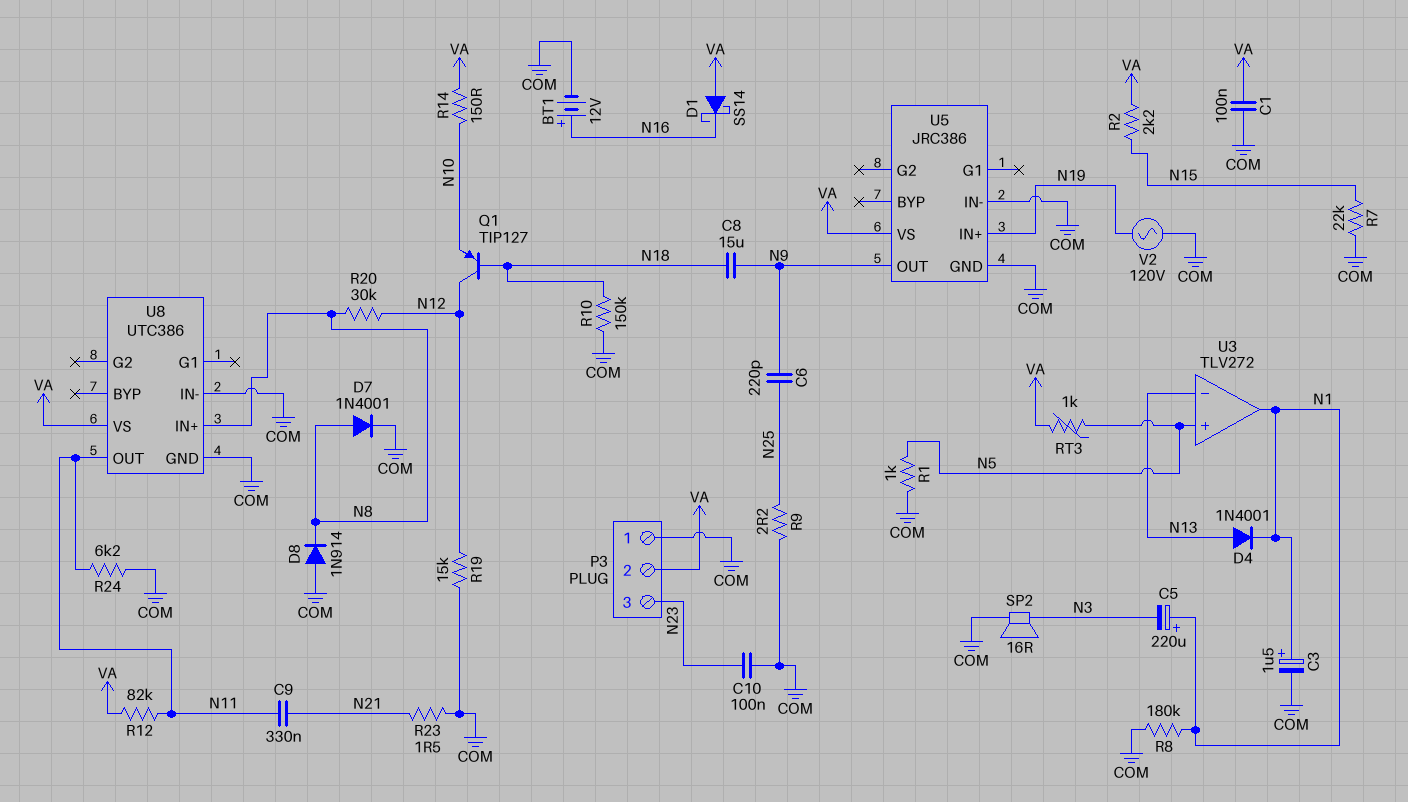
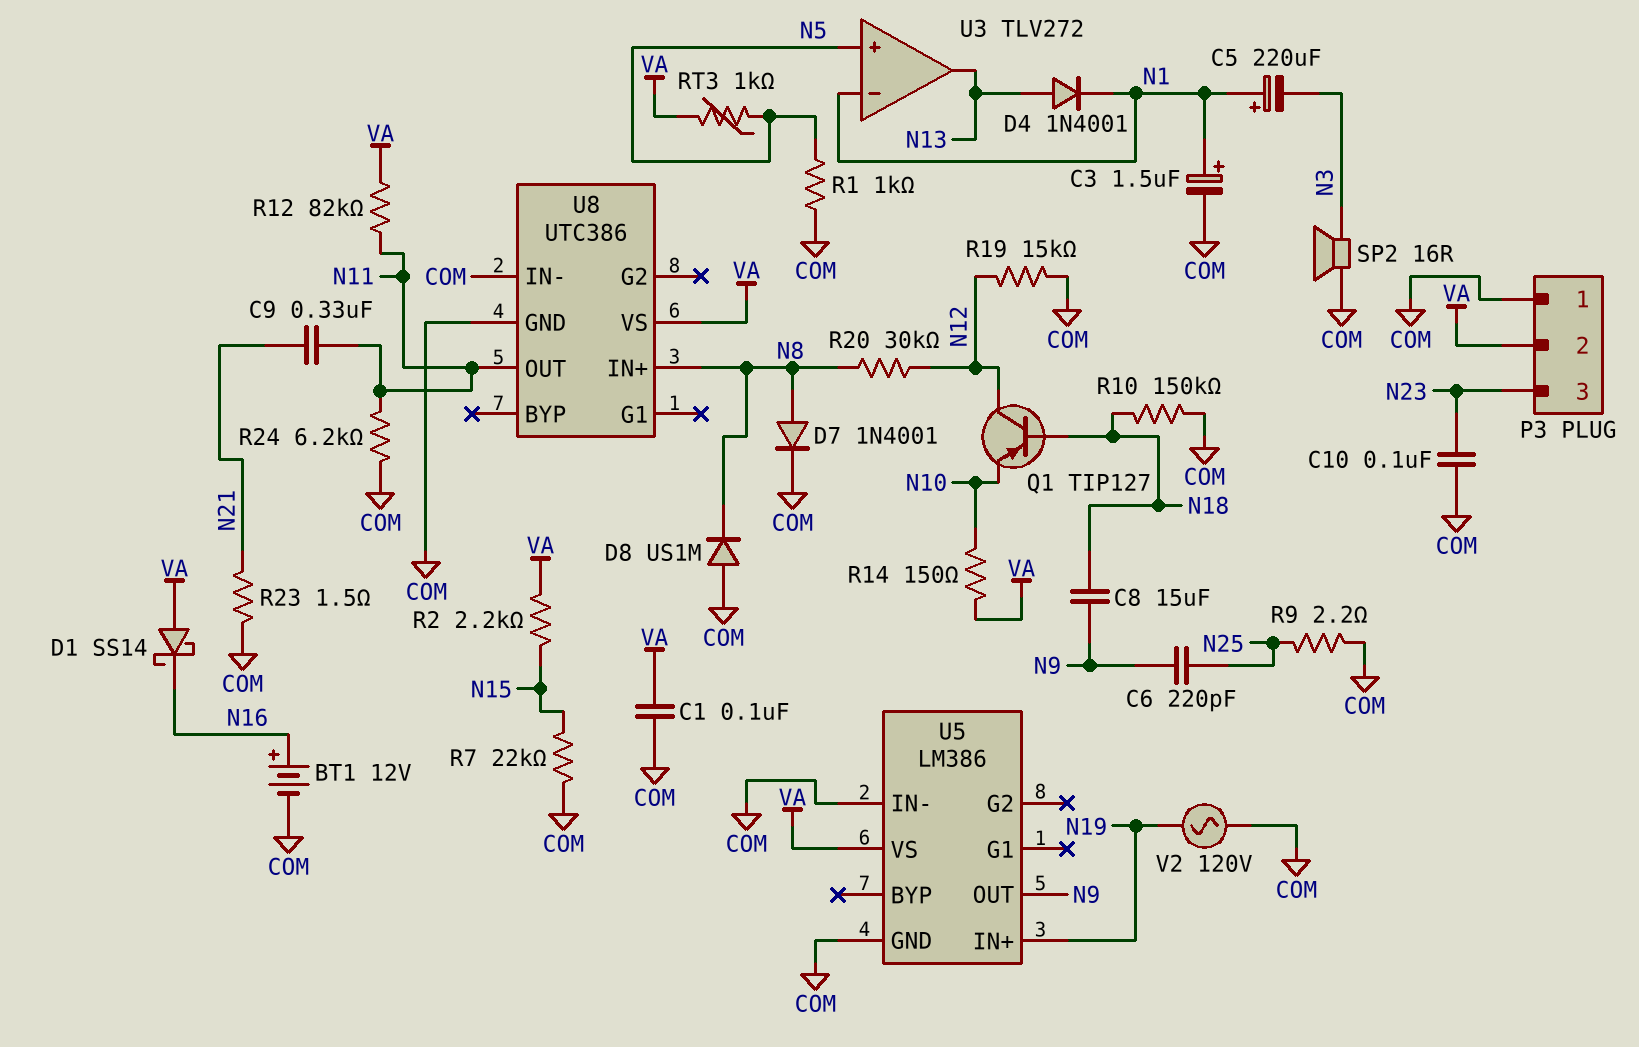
D8: diode 1N914 (A COM, K N8) -> diode US1M (A COM, K N8)
R8: 180k (COM, N1) -> none
U3 pin in-: N13 -> N1
U3 pin out: N1 -> N13
U5: JRC386 -> LM386

